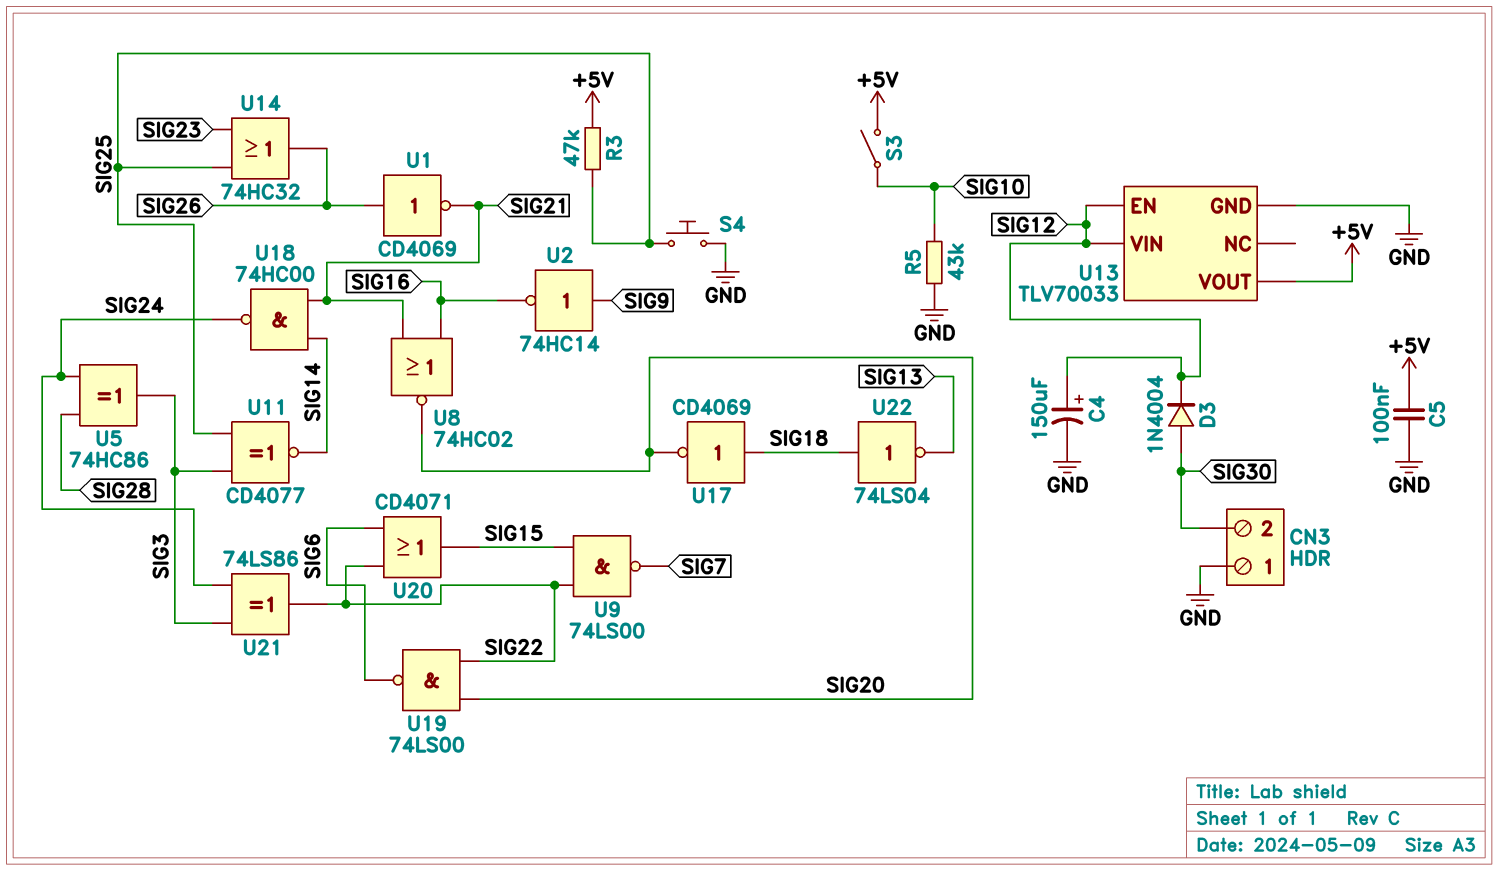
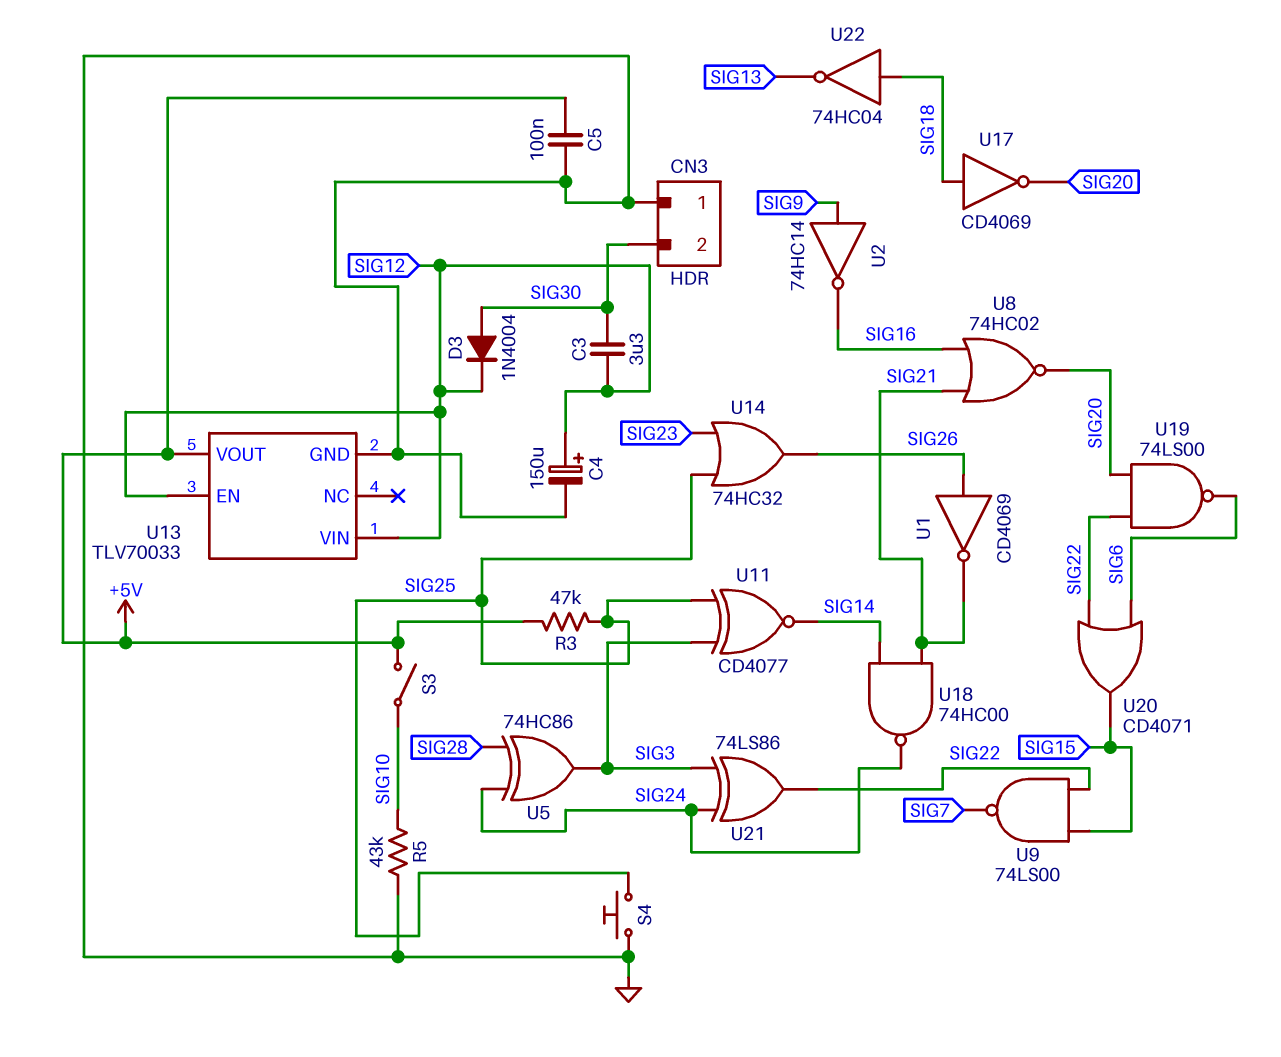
C3: none -> 3.3uF (SIG12, SIG30)
U22: NOT 74LS04 (in SIG18, out SIG13) -> NOT 74HC04 (in SIG18, out SIG13)

